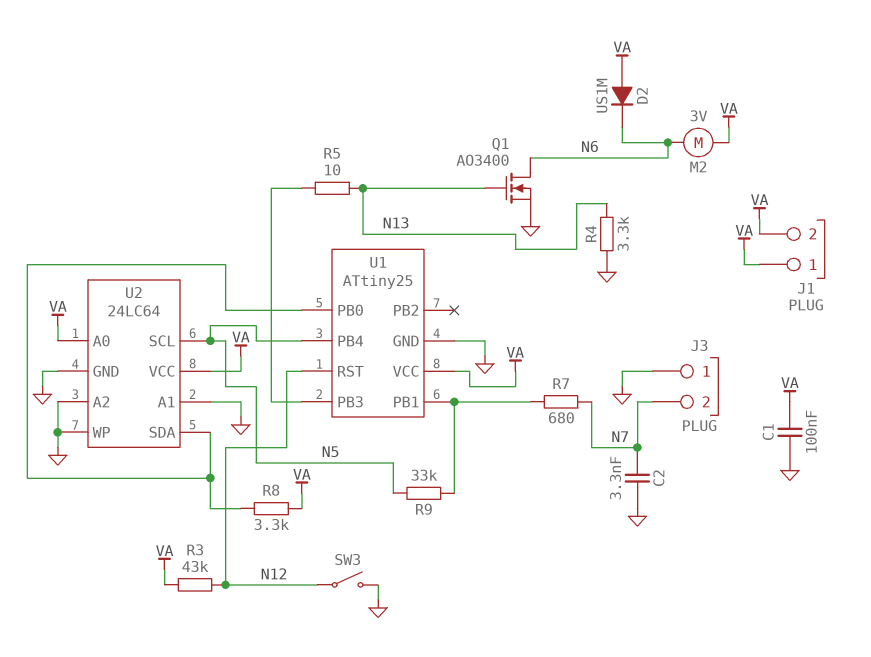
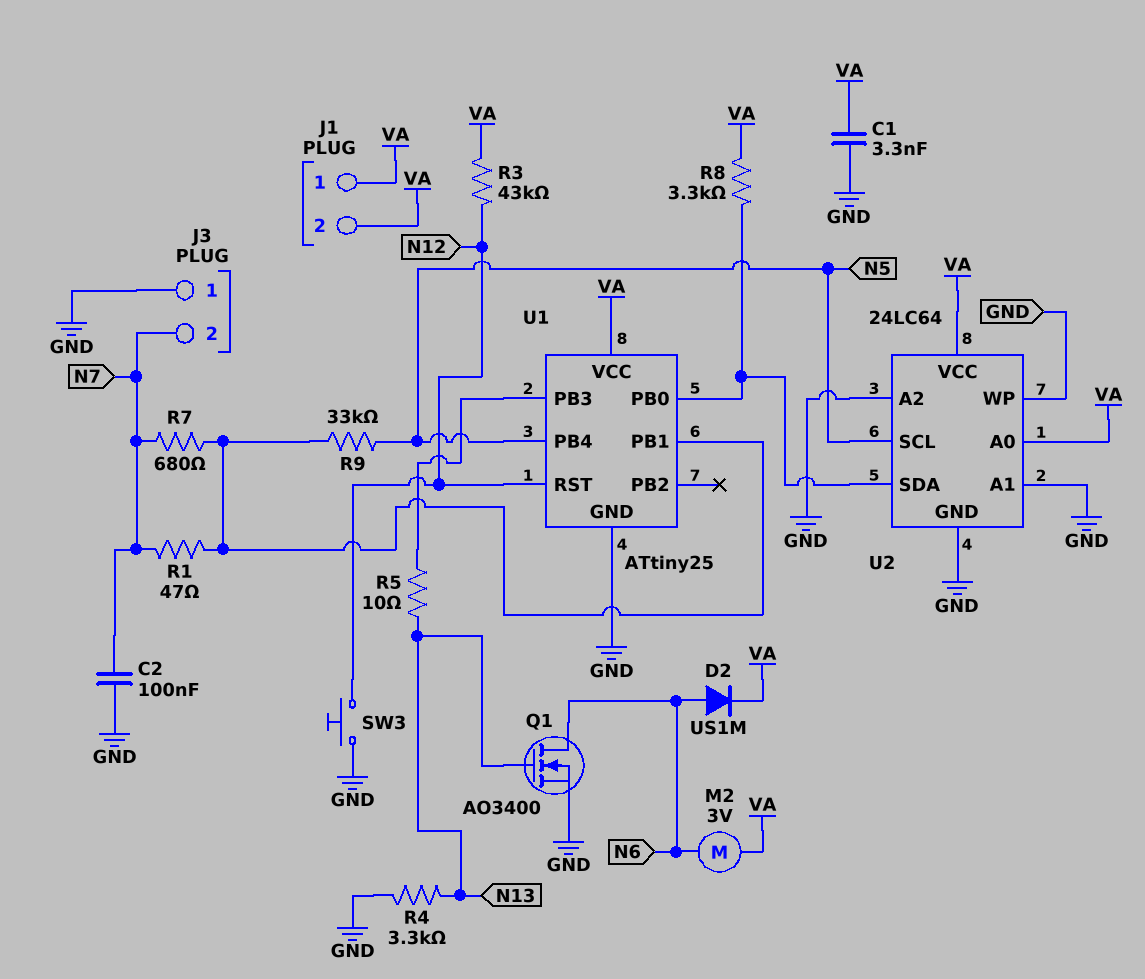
C1: 100nF (GND, VA) -> 3.3nF (GND, VA)
C2: 3.3nF (GND, N7) -> 100nF (GND, N7)
D2: diode US1M (A VA, K N6) -> diode US1M (A N6, K VA)
R1: none -> 47 (N7, U1/PB1)
SW3: switch (GND, N12) -> button (GND, N12)

